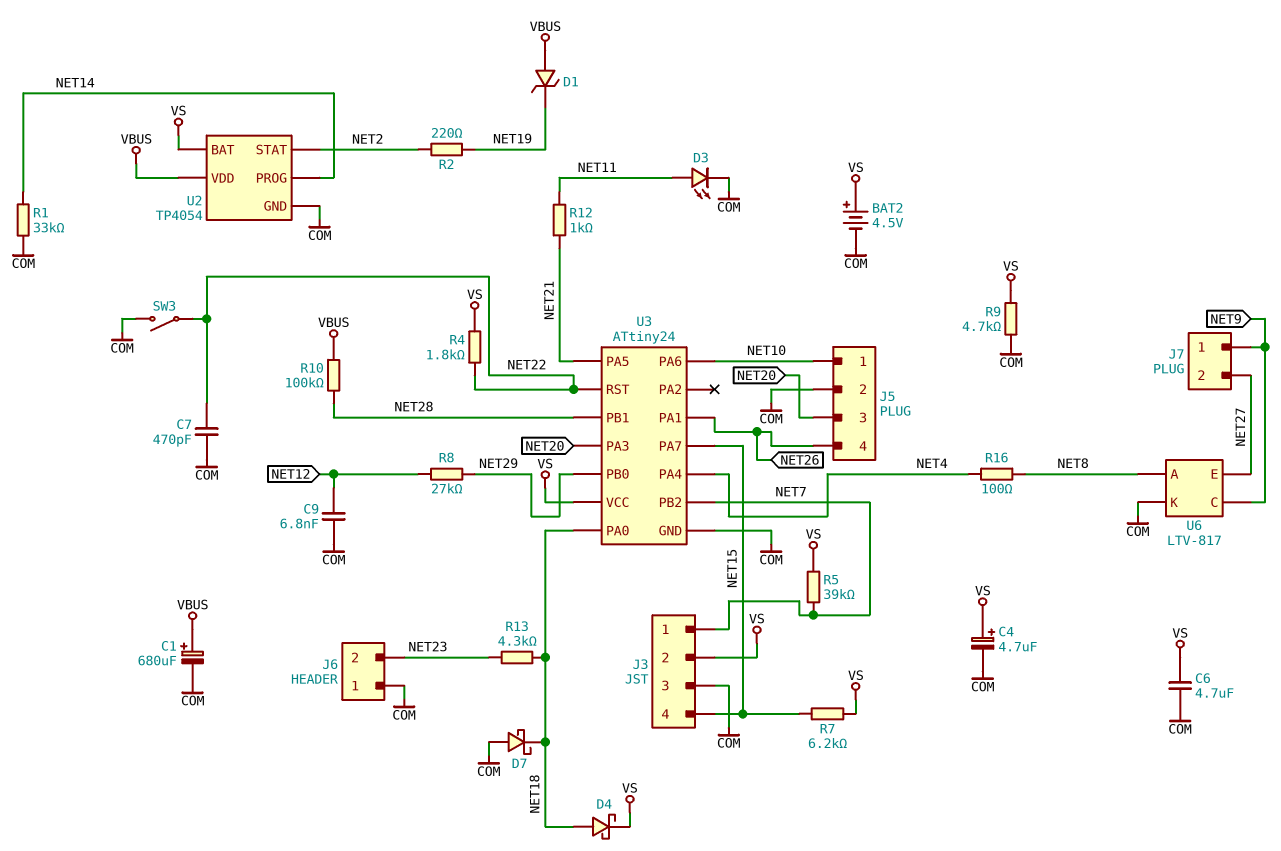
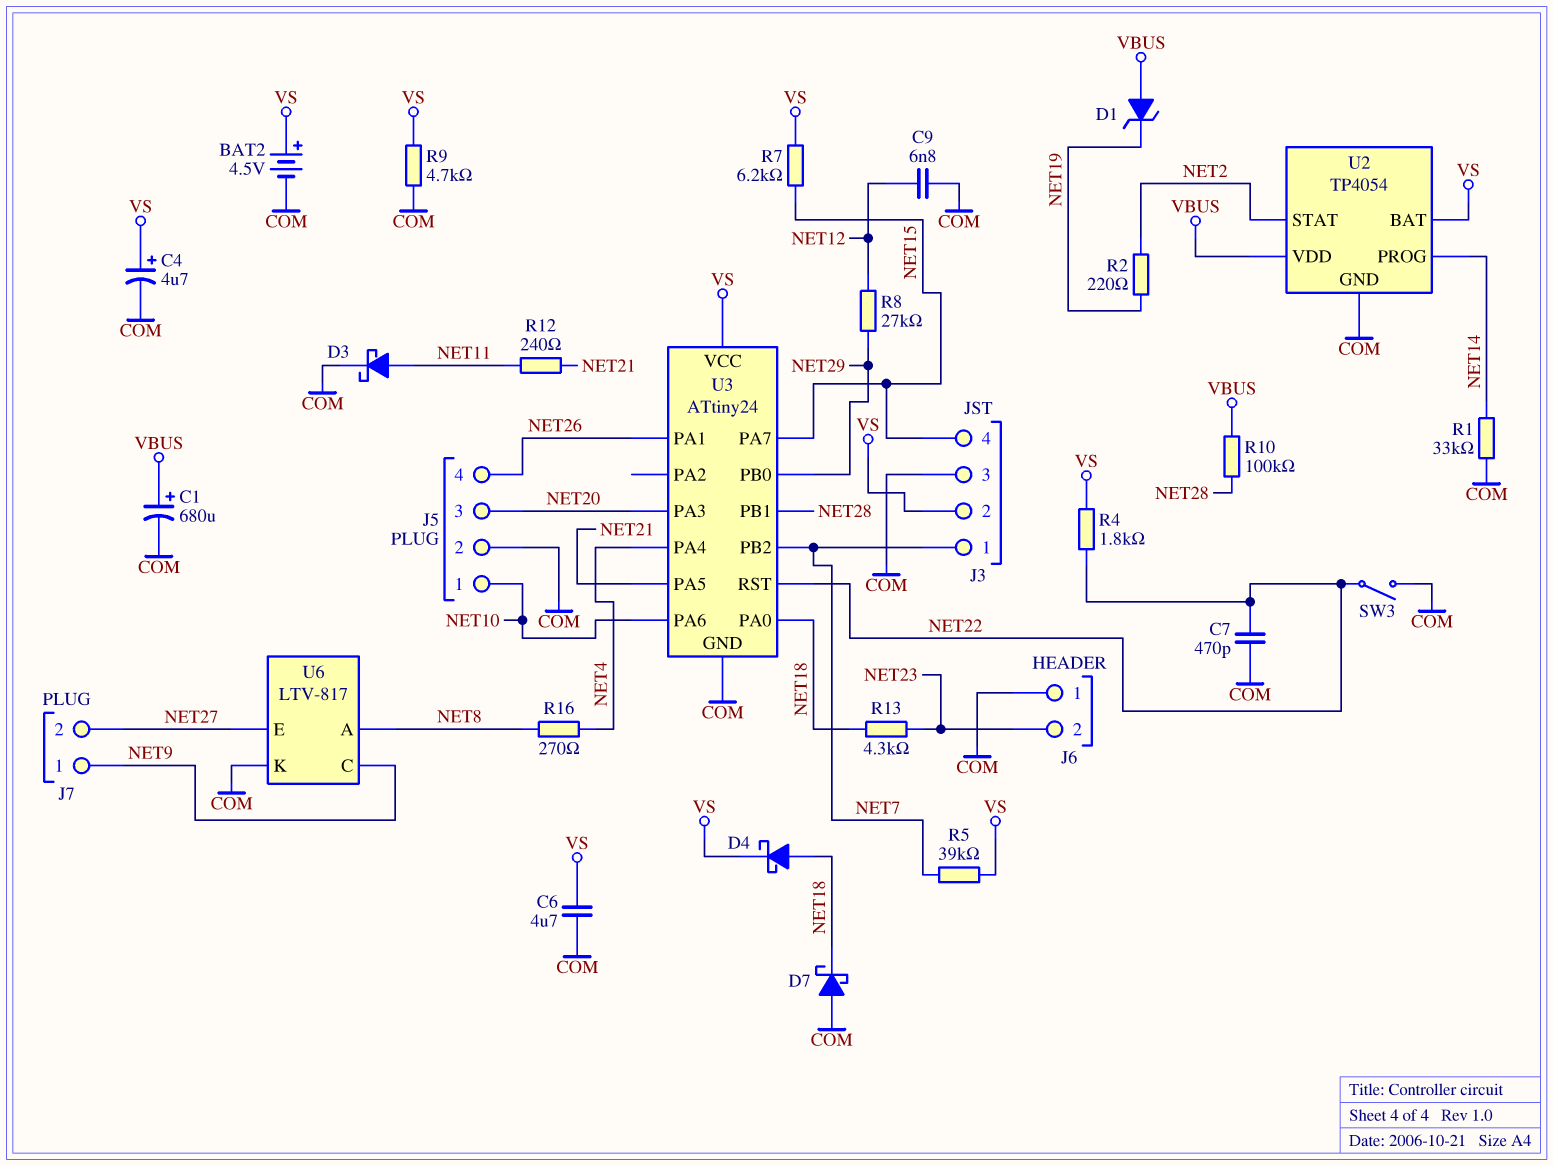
D3: LED (A NET11, K COM) -> schottky (A NET11, K COM)
R12: 1k (NET11, NET21) -> 240 (NET11, NET21)
R16: 100 (NET4, NET8) -> 270 (NET4, NET8)

